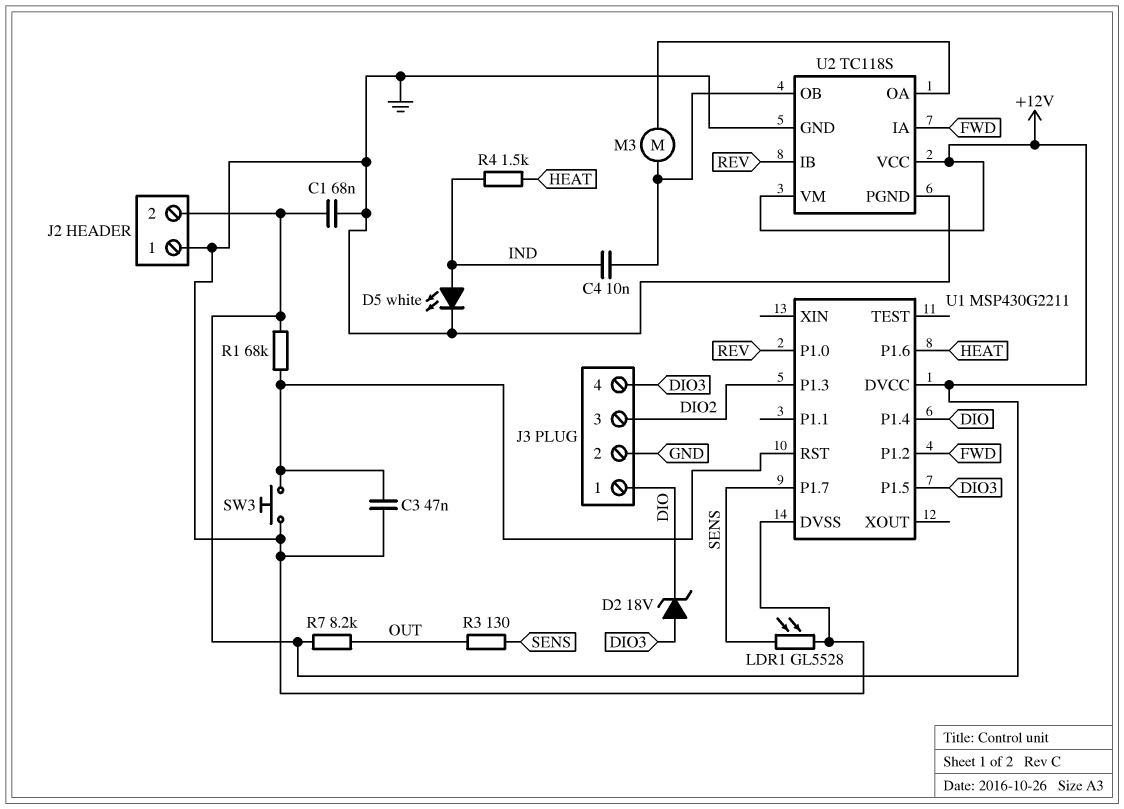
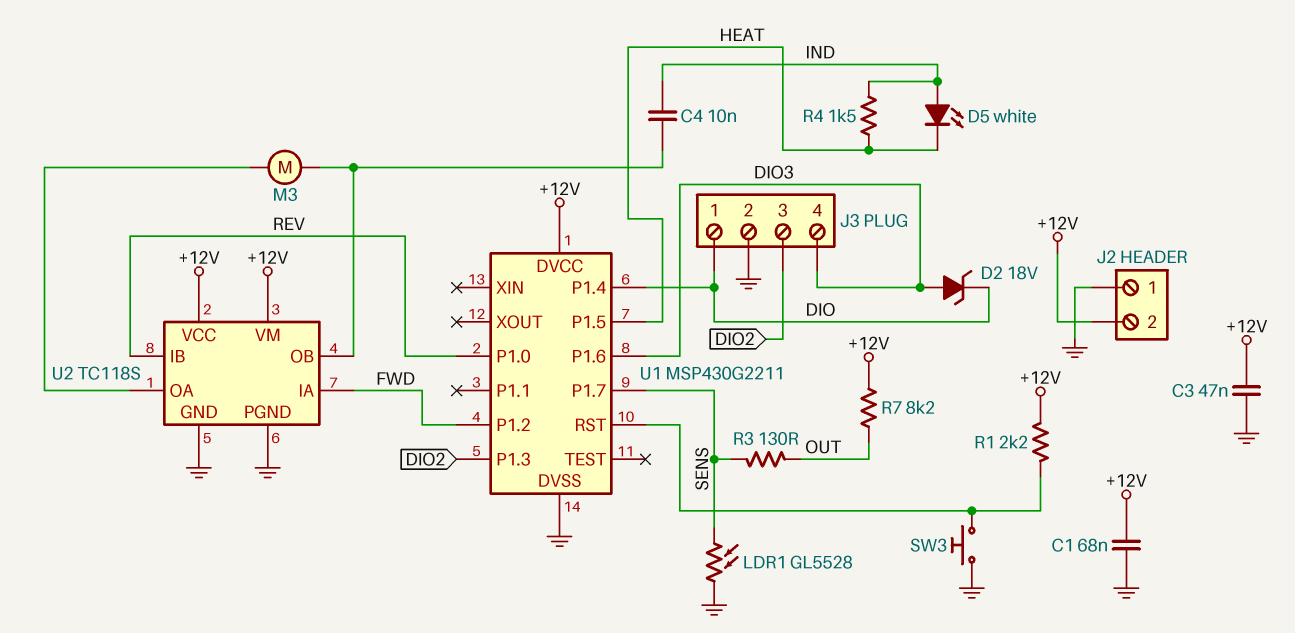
C3: 47nF (GND, U1/RST) -> 47nF (+12V, GND)
D5: LED white (A IND, K GND) -> LED white (A IND, K HEAT)
R1: 68k (+12V, U1/RST) -> 2.2k (+12V, U1/RST)
U1 pin P1.5: DIO3 -> HEAT
U1 pin P1.6: HEAT -> DIO3

